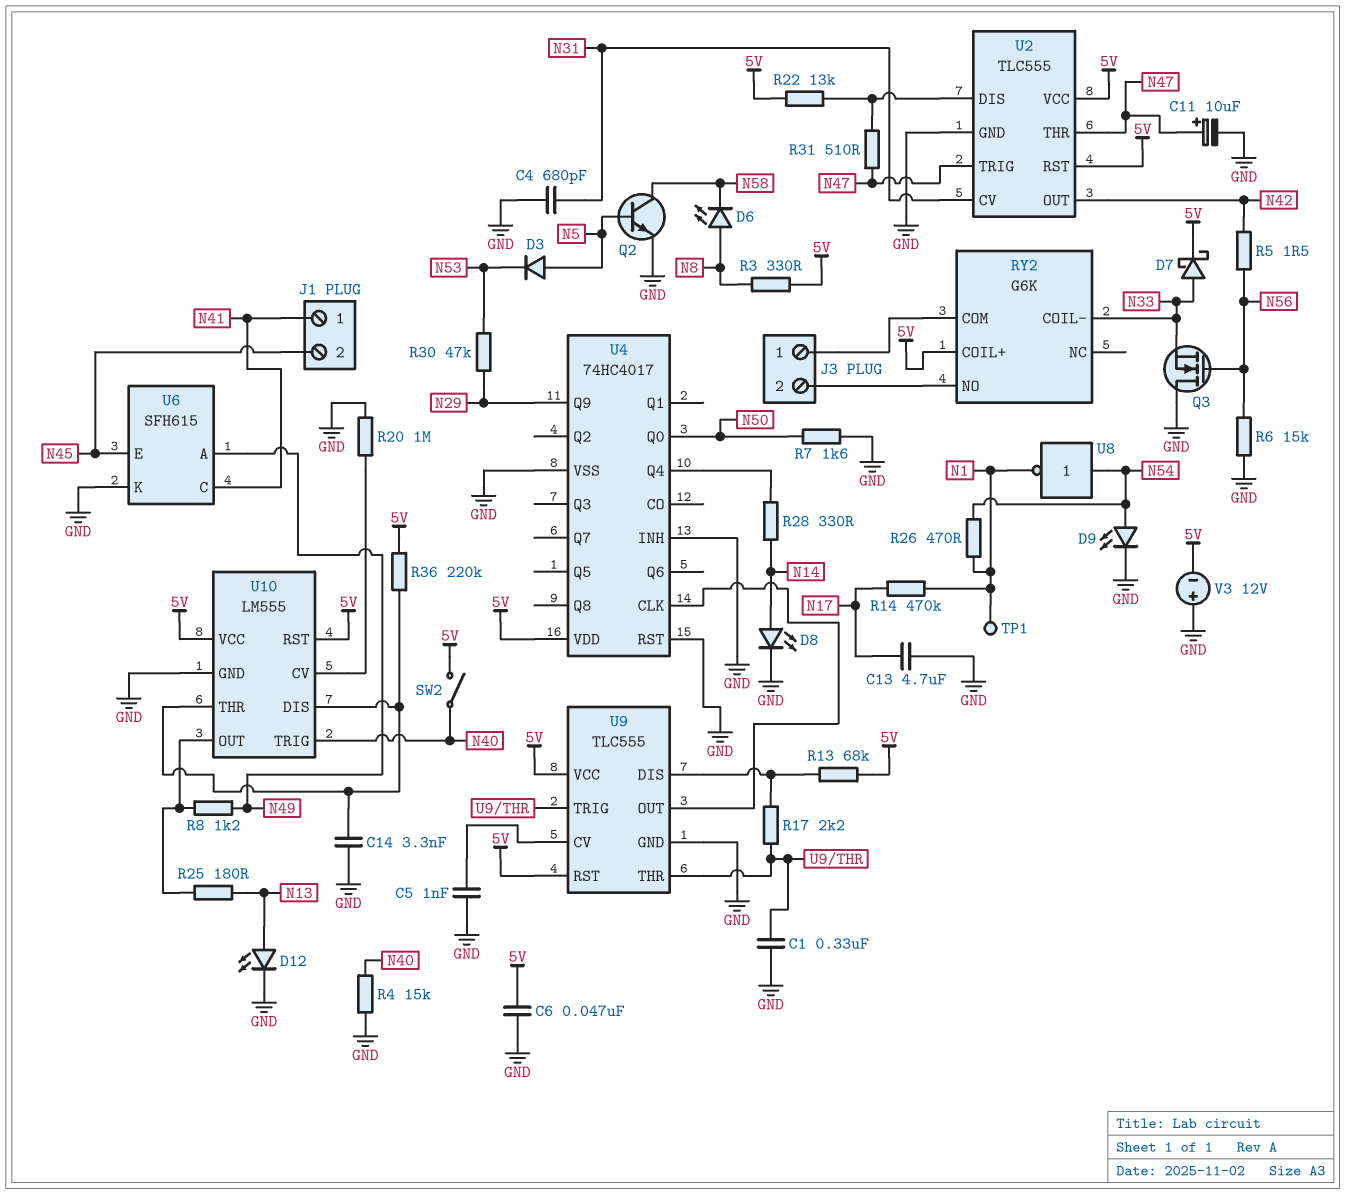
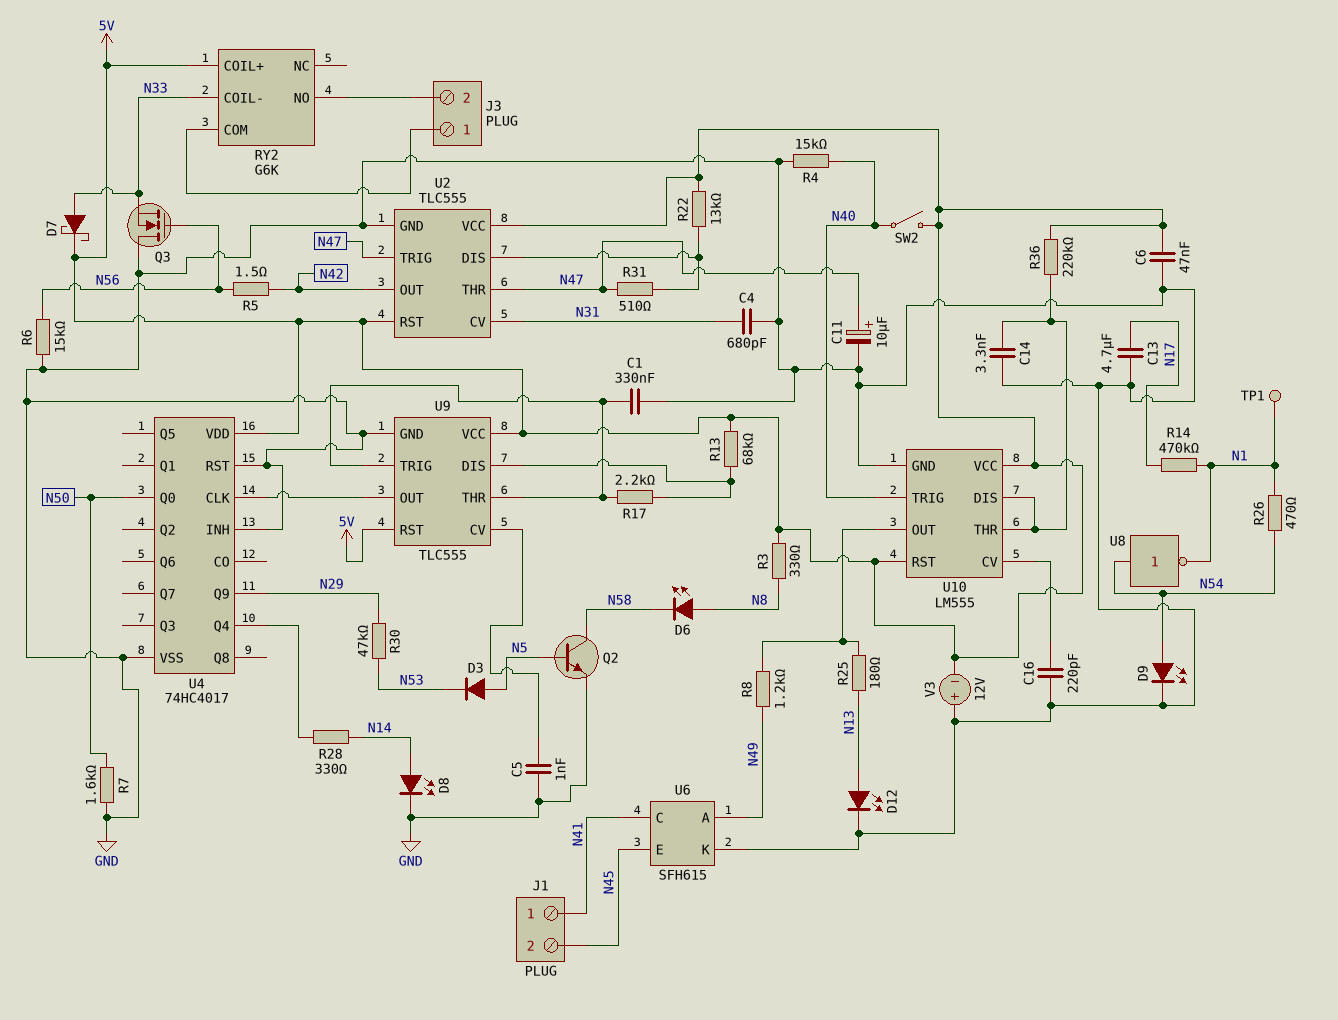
C16: none -> 220pF (GND, U10/CV)
R20: 1M (GND, U10/CV) -> none

